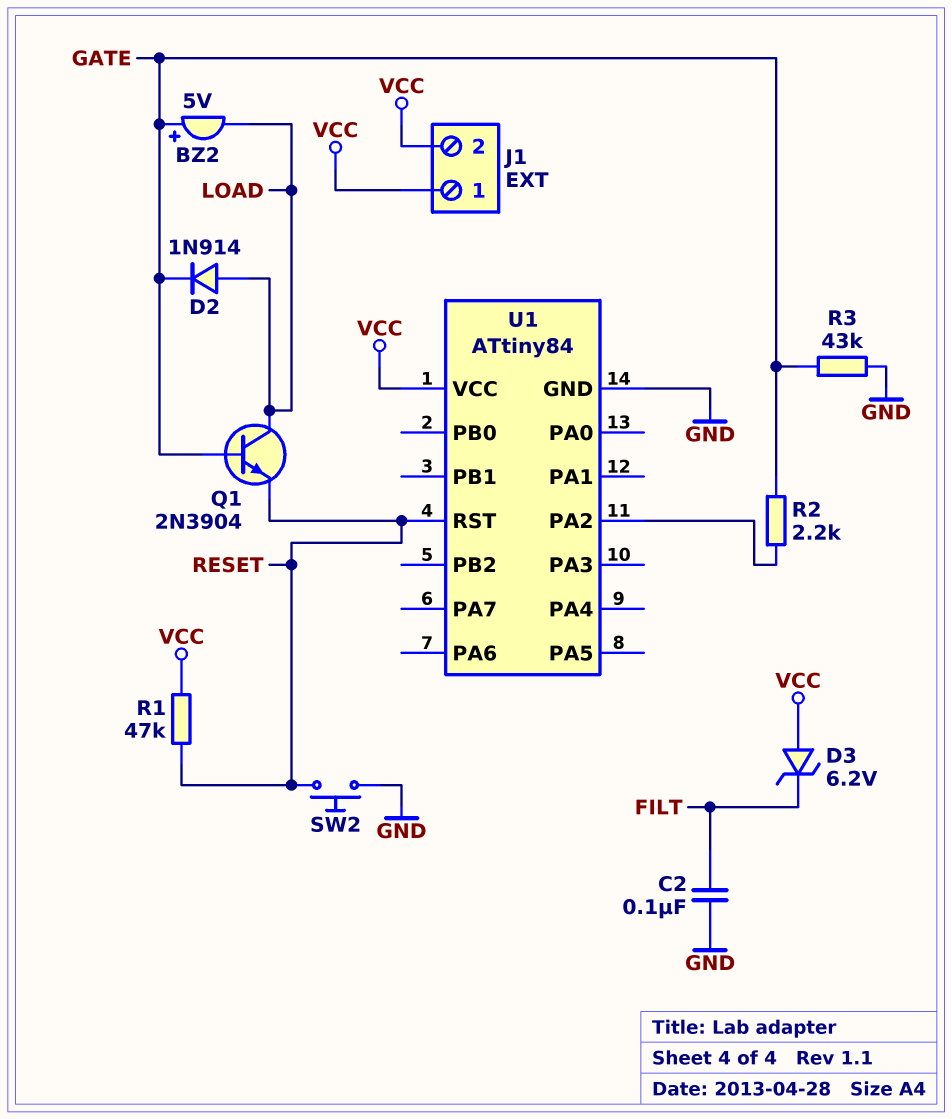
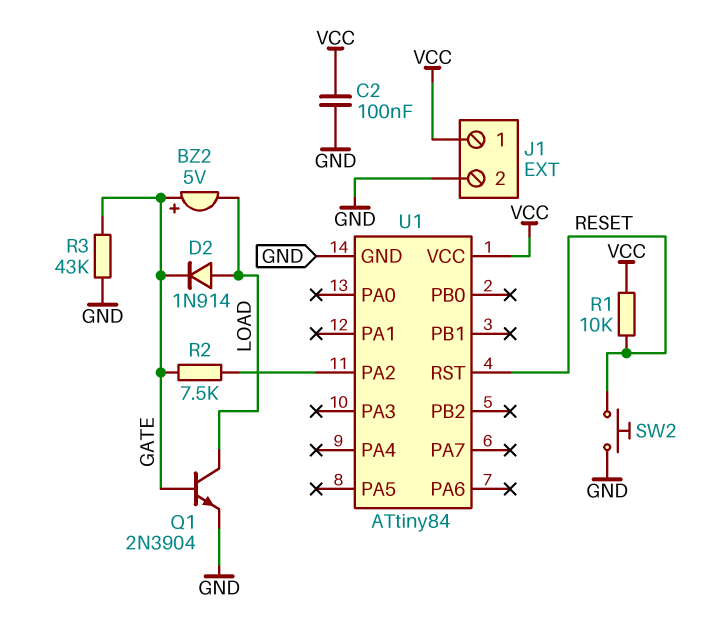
C2: 100nF (FILT, GND) -> 100nF (GND, VCC)
D3: zener 6.2V (A VCC, K FILT) -> none
J1 pin 2: VCC -> GND
Q1: NPN 2N3904 (B GATE, C LOAD, E RESET) -> NPN 2N3904 (B GATE, C LOAD, E GND)
R1: 47k (RESET, VCC) -> 10k (RESET, VCC)
R2: 2.2k (GATE, U1/PA2) -> 7.5k (GATE, U1/PA2)

